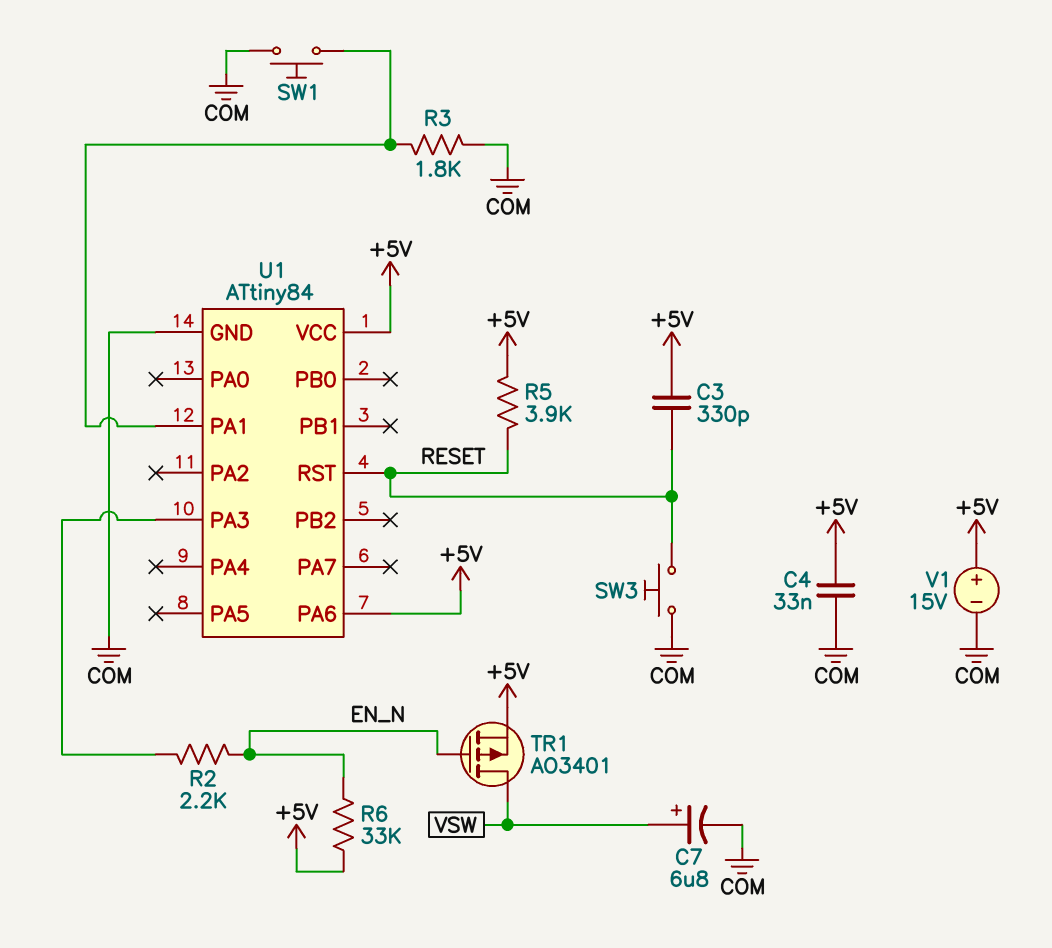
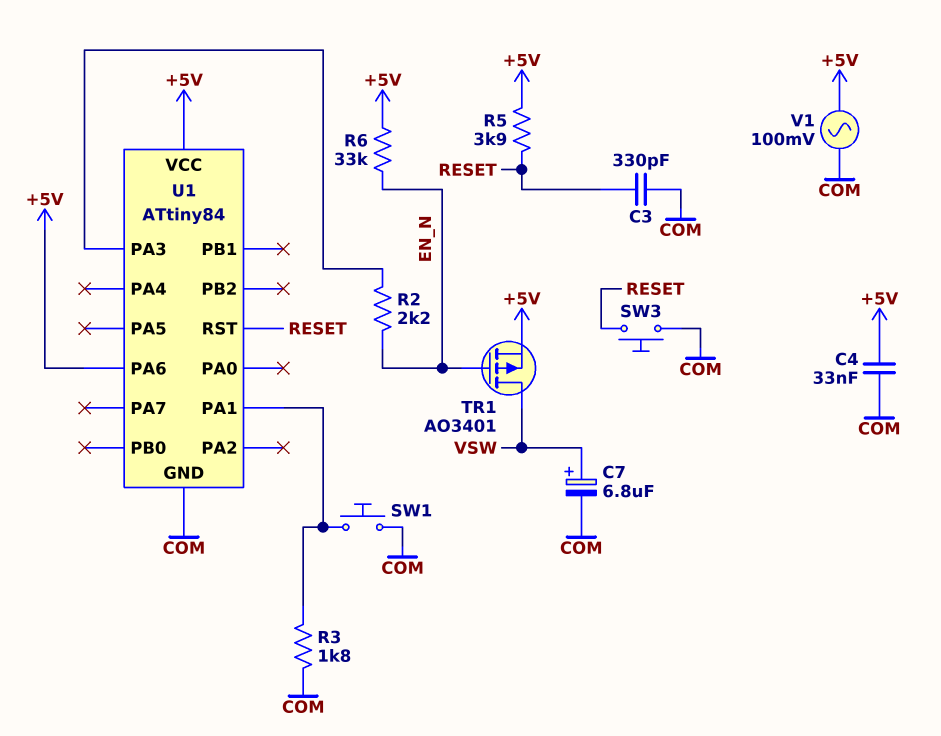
C3: 330pF (+5V, RESET) -> 330pF (COM, RESET)
V1: 15V (plus +5V, minus COM) -> AC 100mV (+5V, COM)

